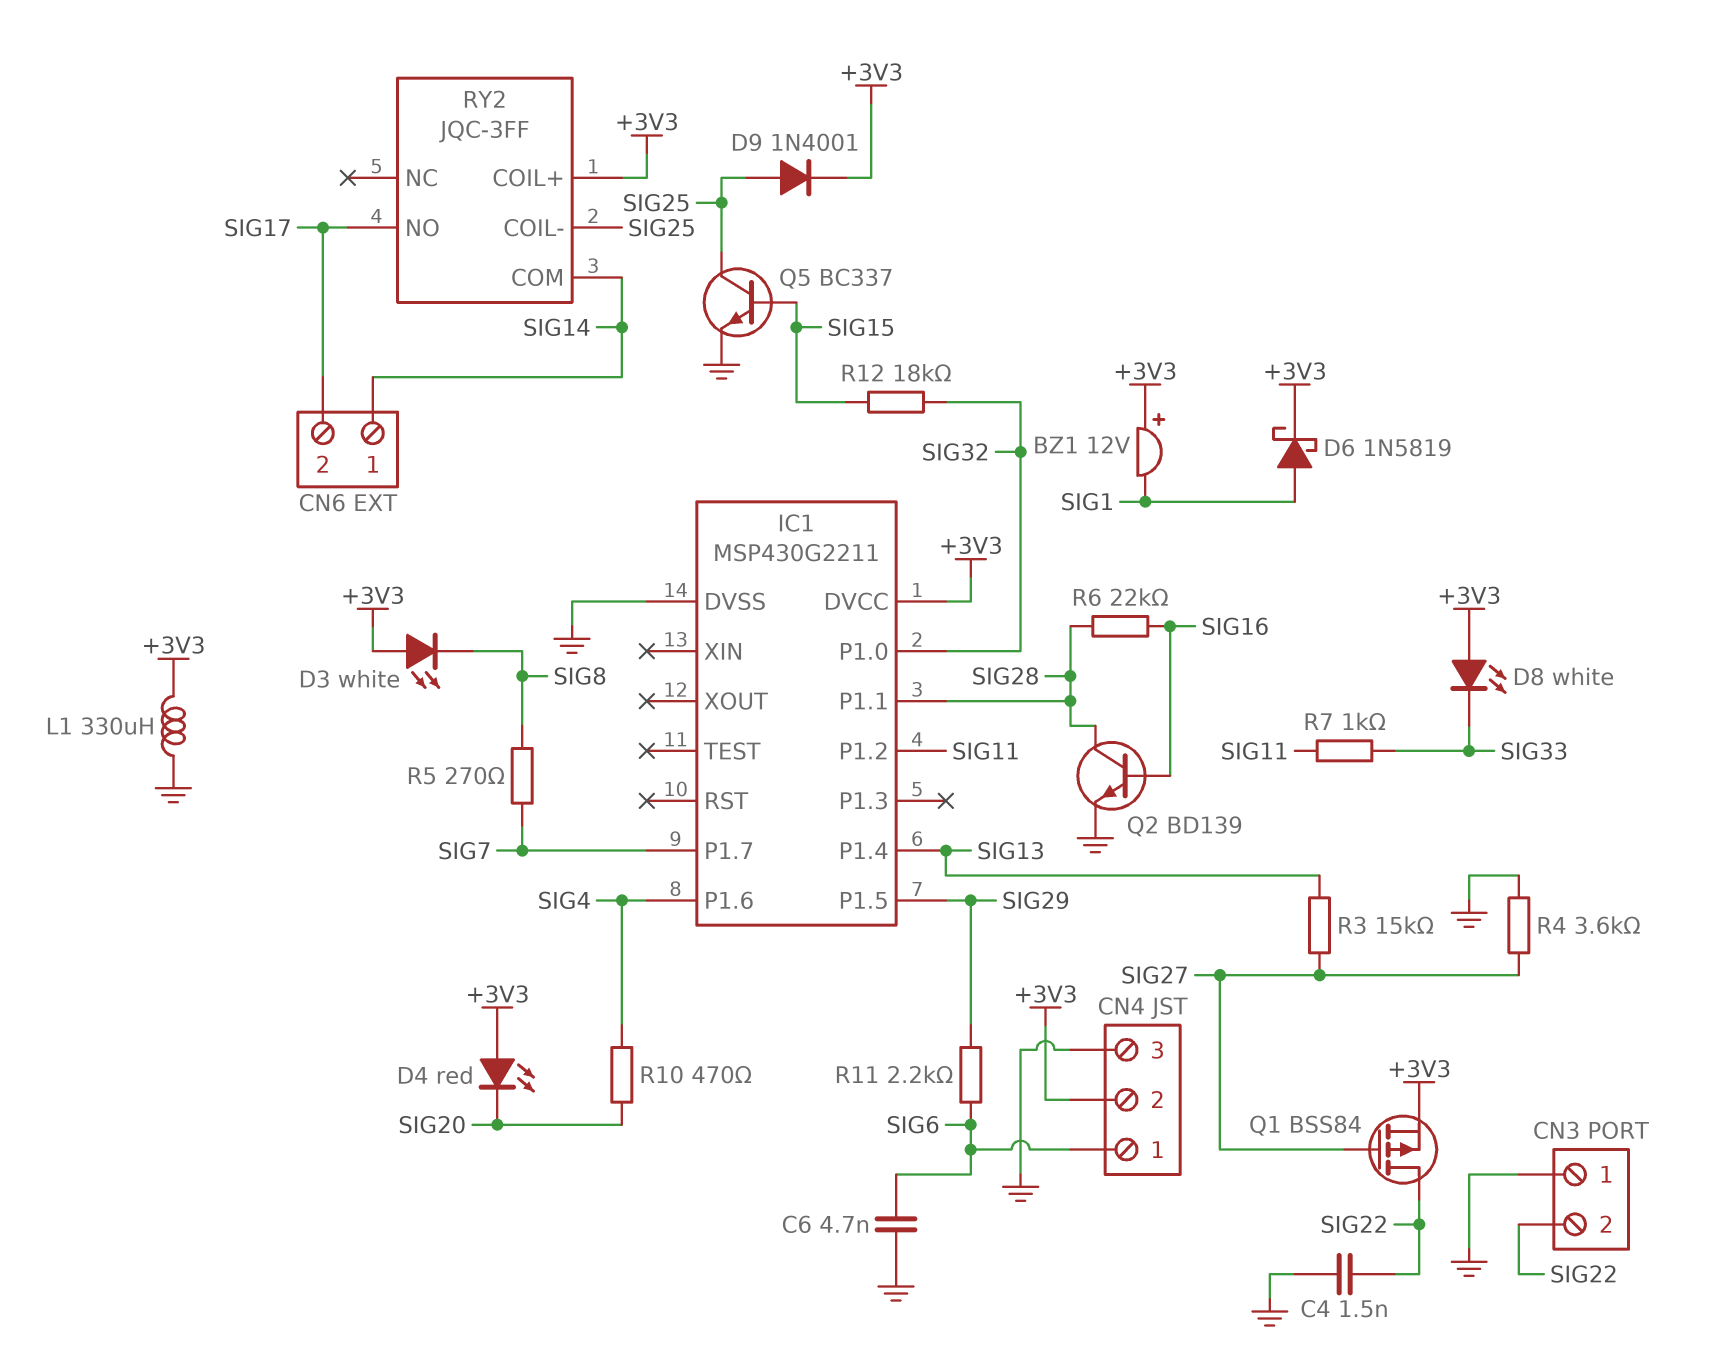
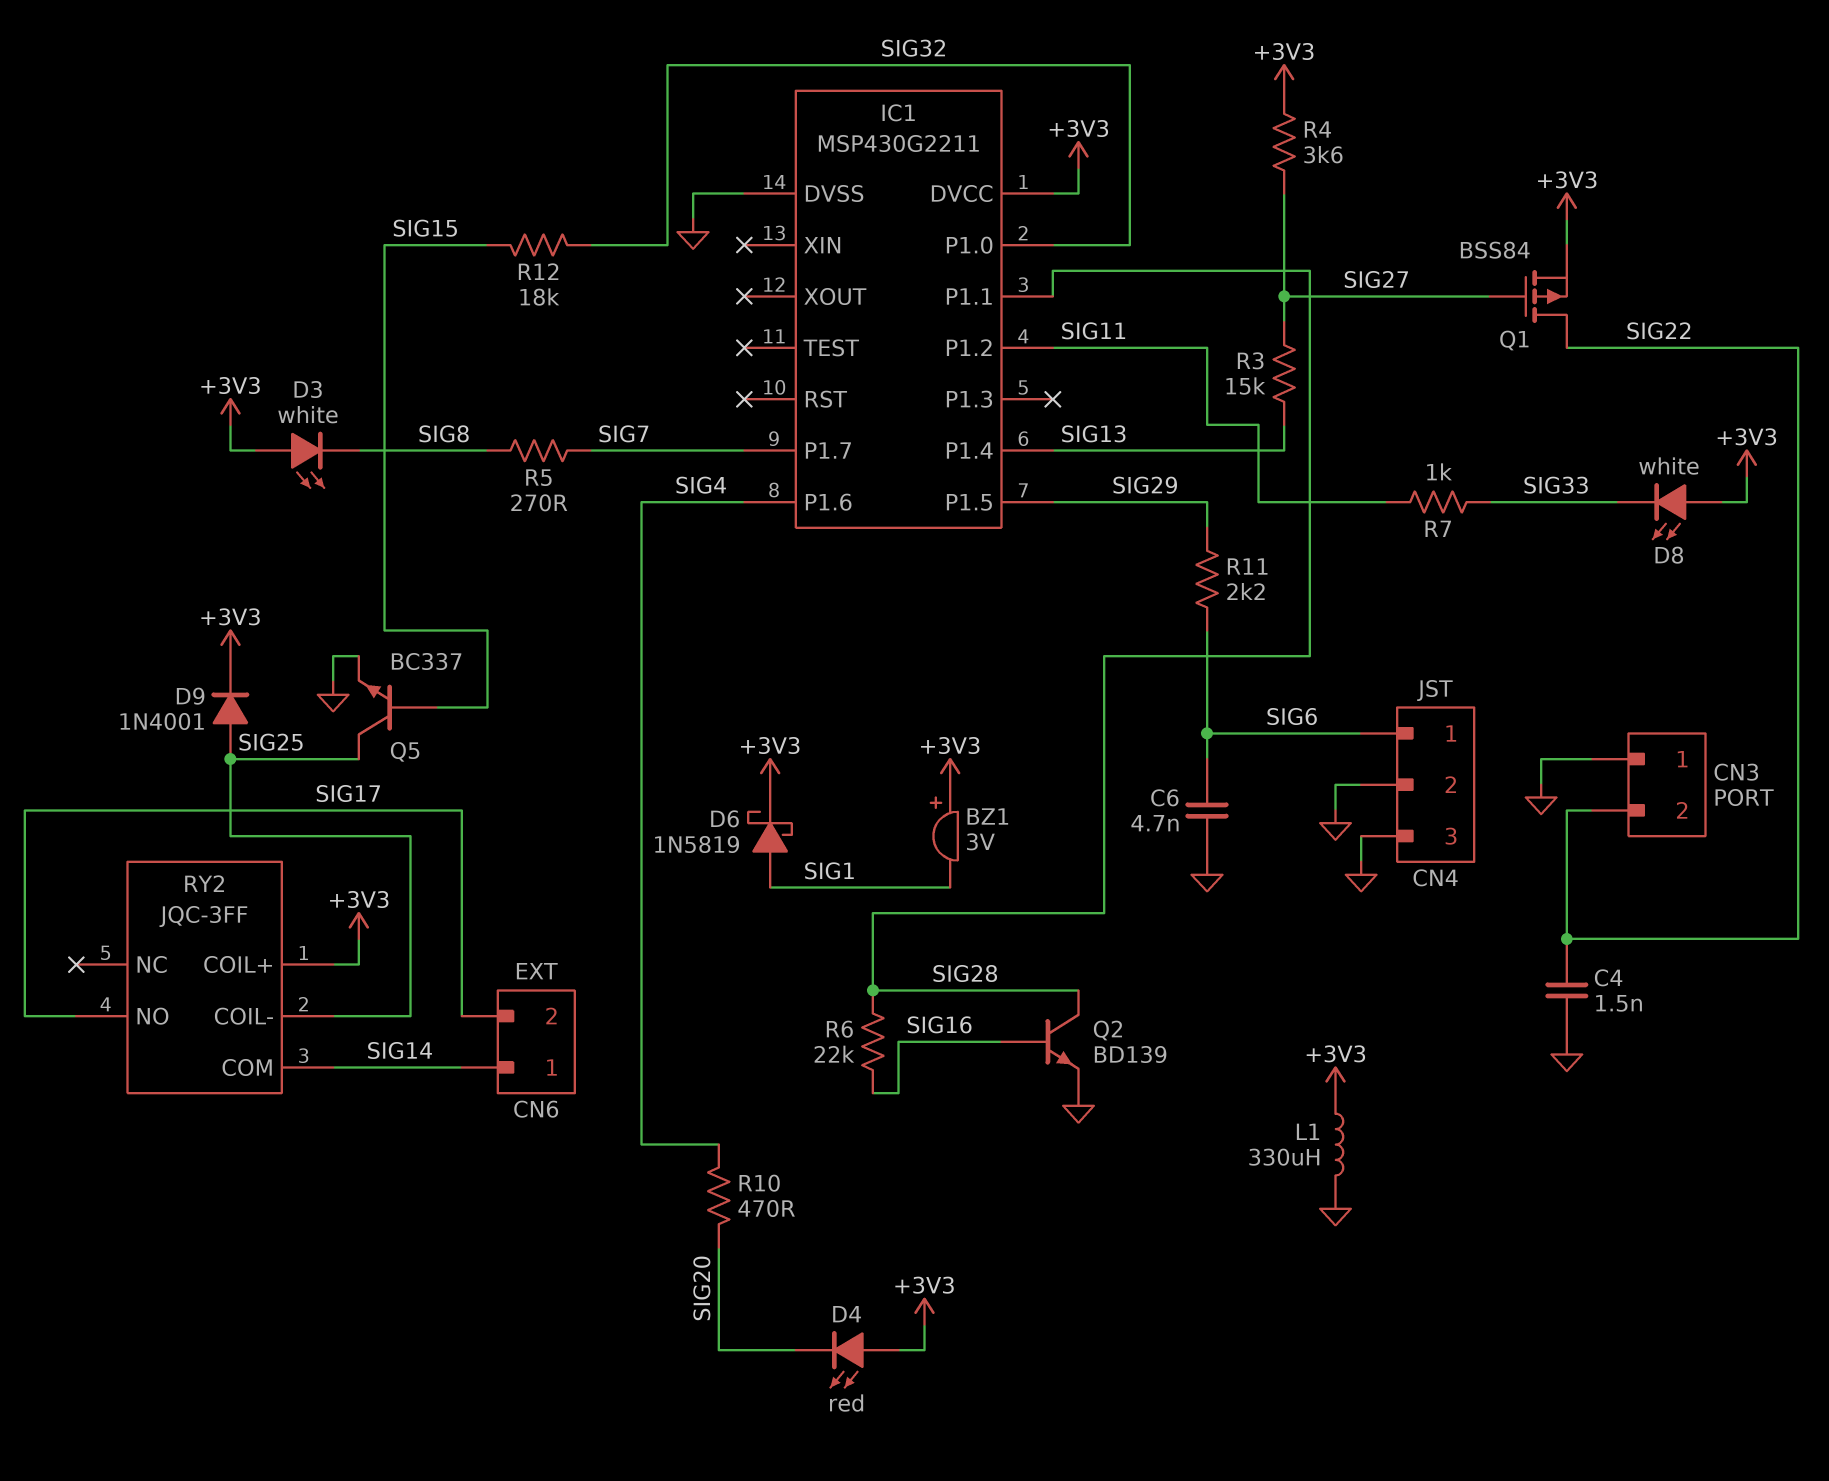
BZ1: buzzer 12V (plus +3V3, minus SIG1) -> buzzer 3V (plus +3V3, minus SIG1)
CN4 pin 2: +3V3 -> GND
R4: 3.6k (GND, SIG27) -> 3.6k (+3V3, SIG27)

